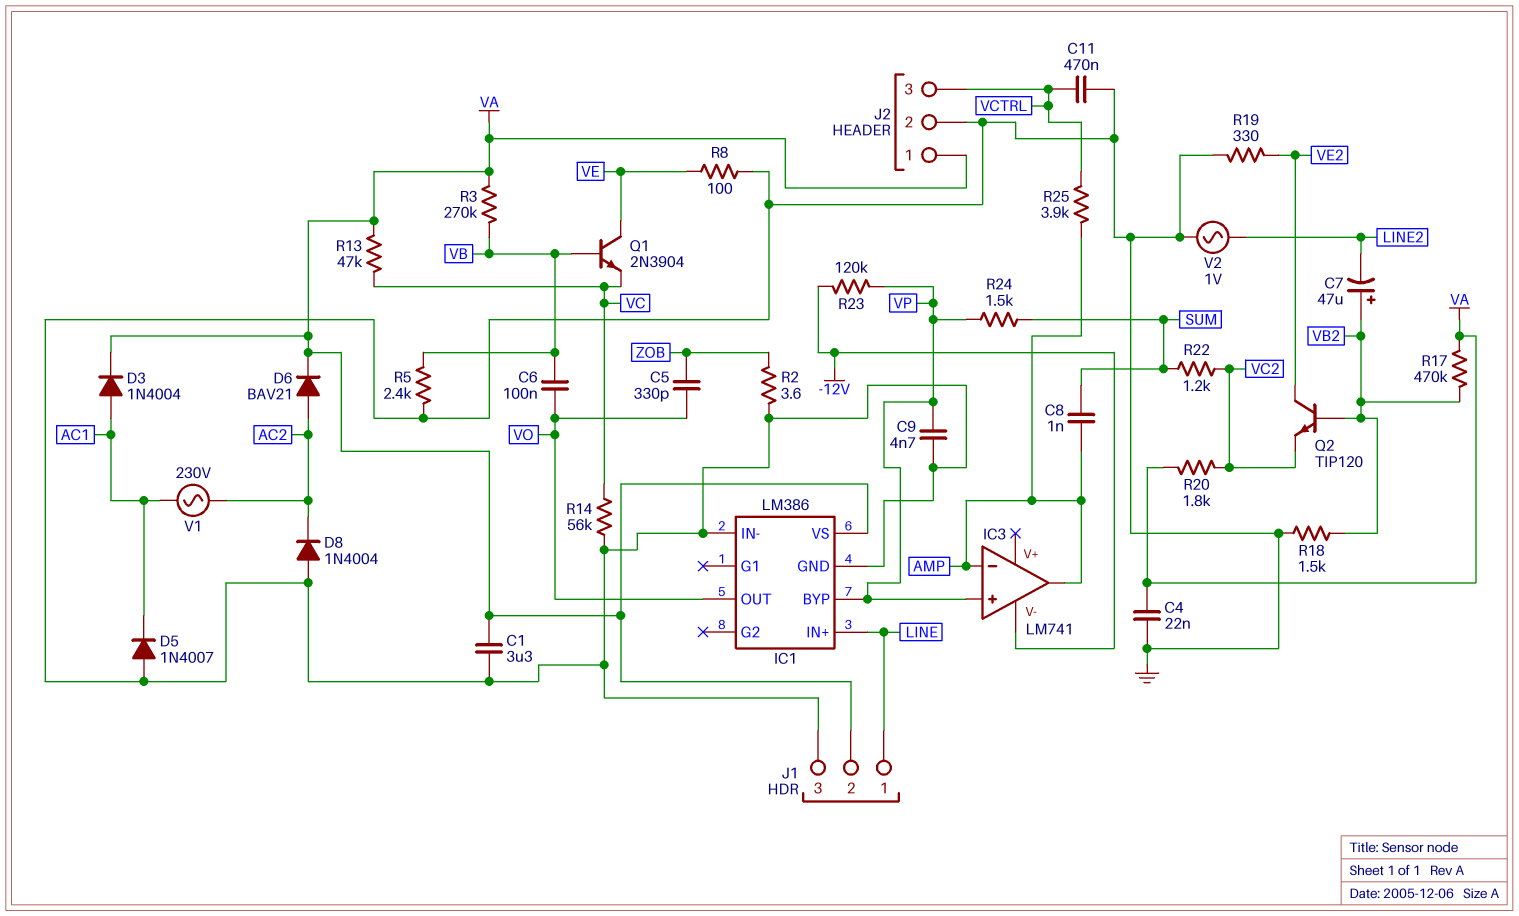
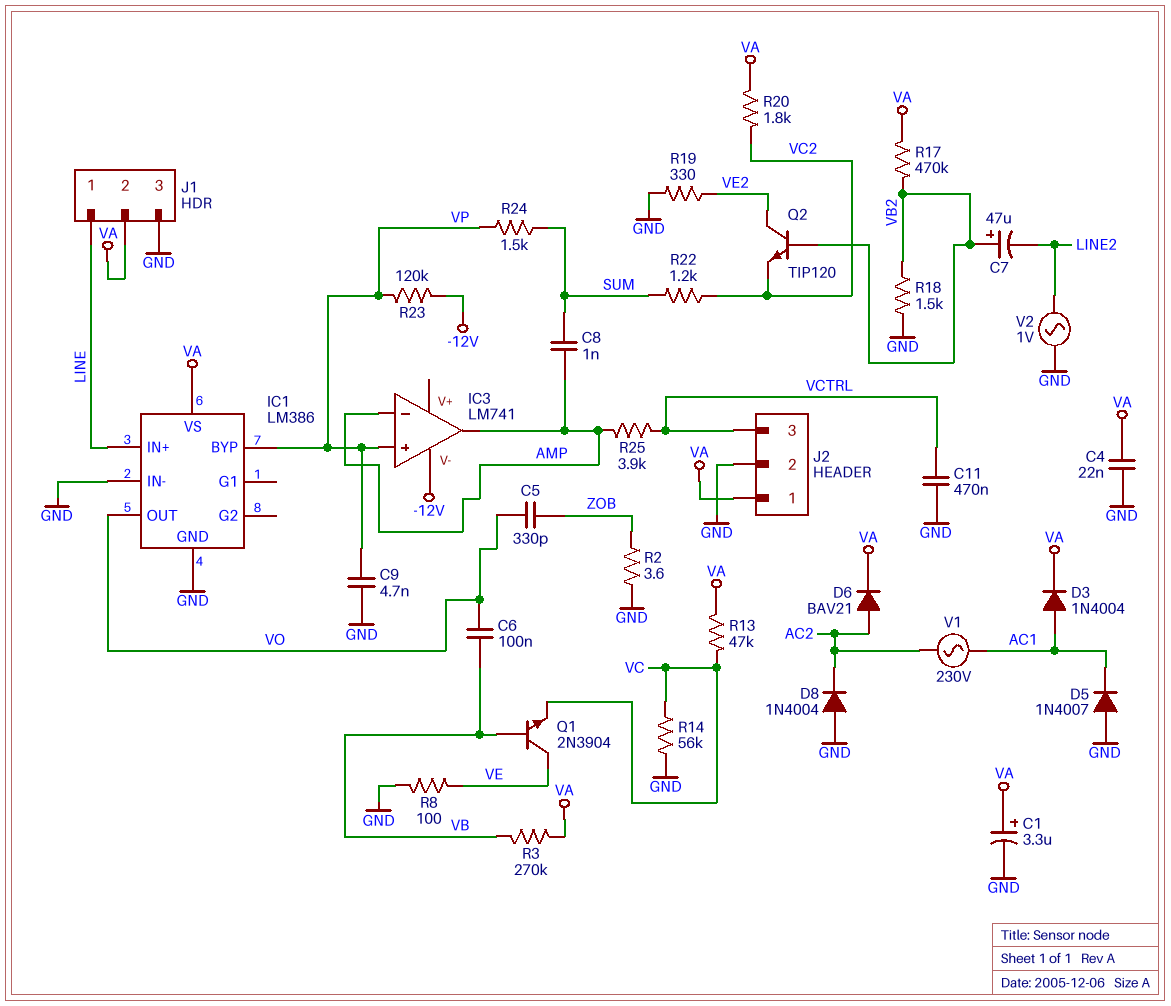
C1: 3.3uF (GND, VA) -> 3.3uF (plus VA, minus GND)
R5: 2.4k (GND, VB) -> none

